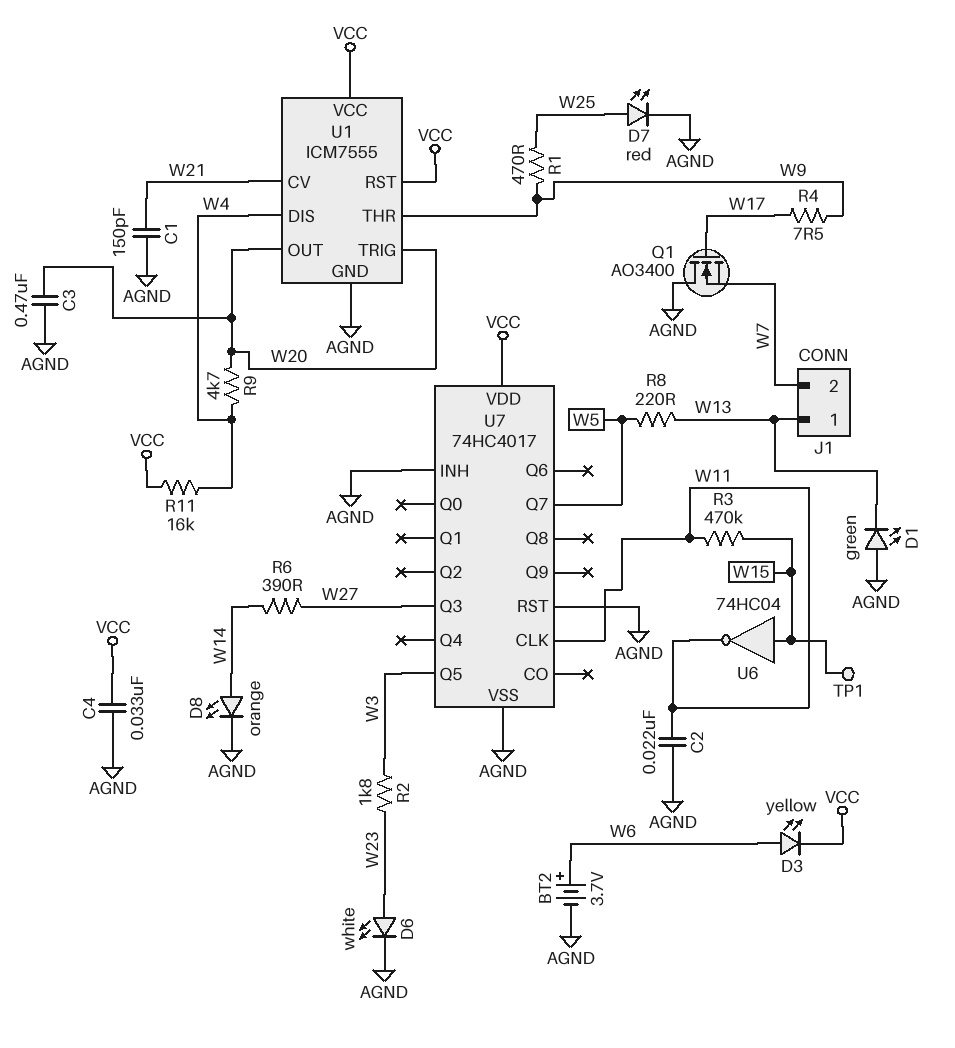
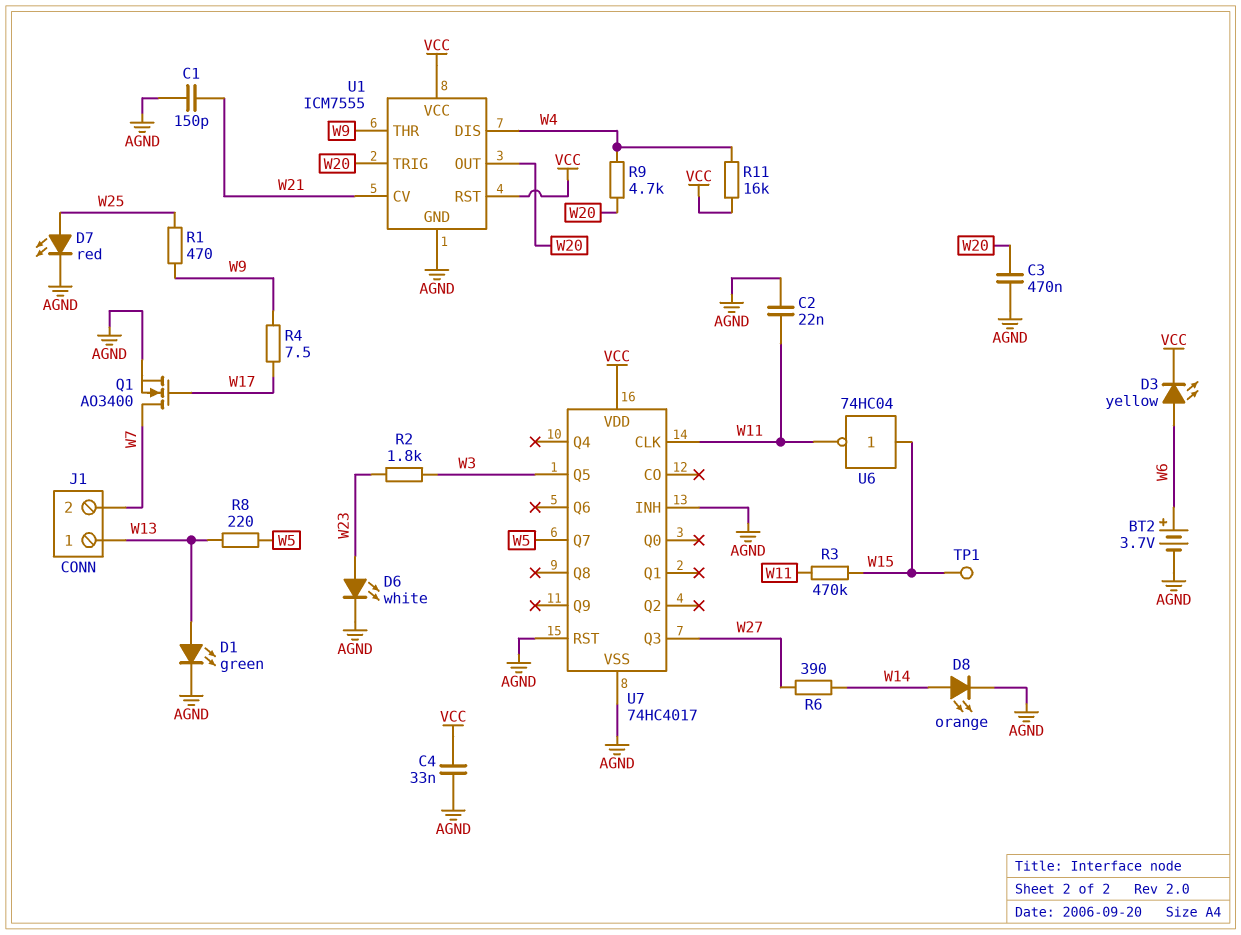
D1: LED green (A AGND, K W13) -> LED green (A W13, K AGND)
Q1: NMOS AO3400 (G W17, D AGND, S W7) -> NMOS AO3400 (G W17, D W7, S AGND)

